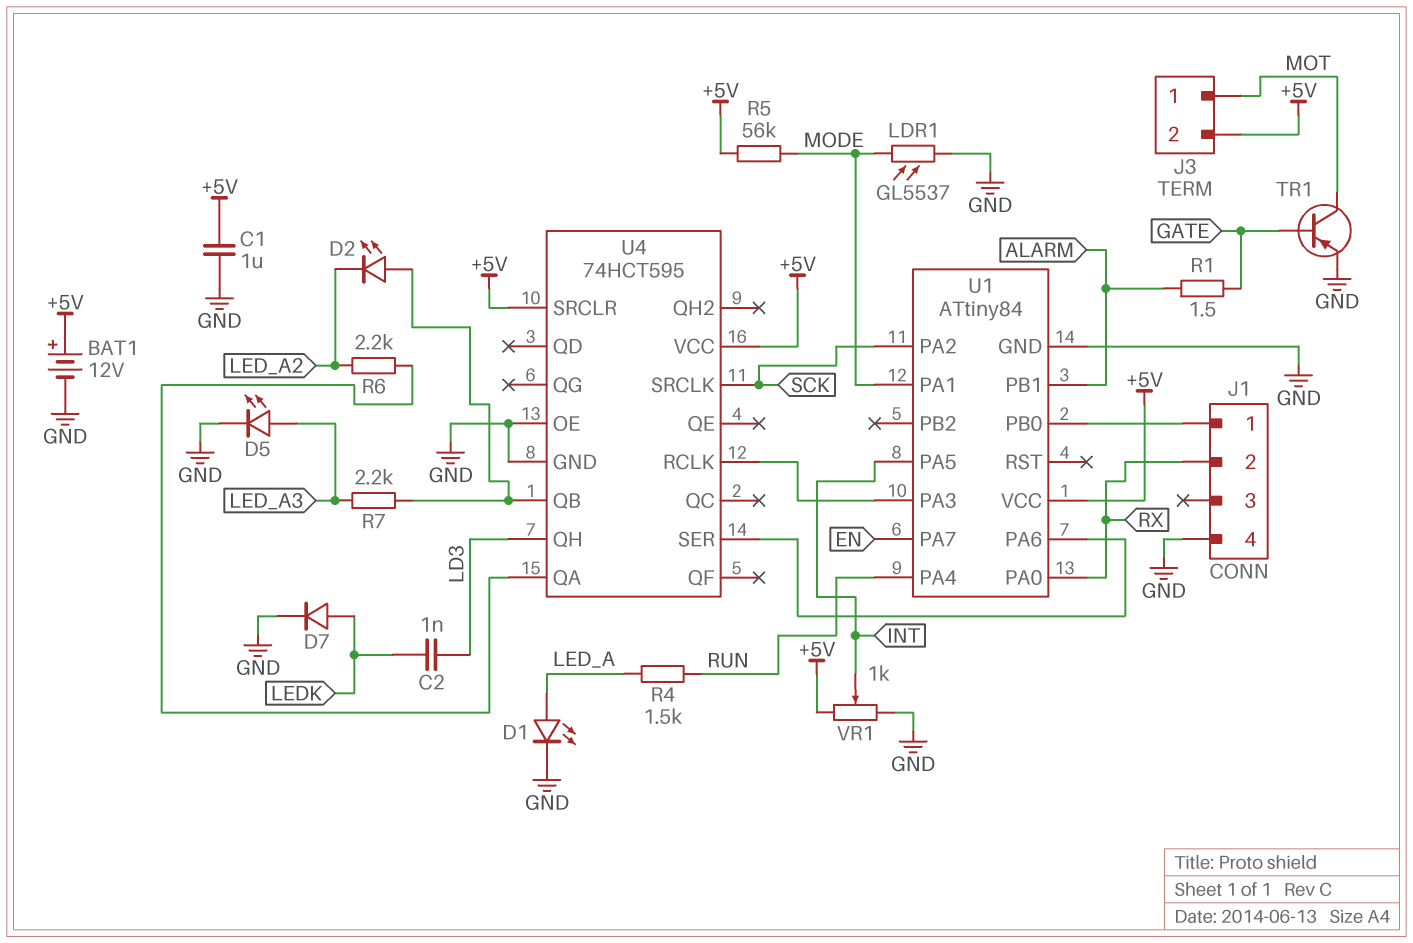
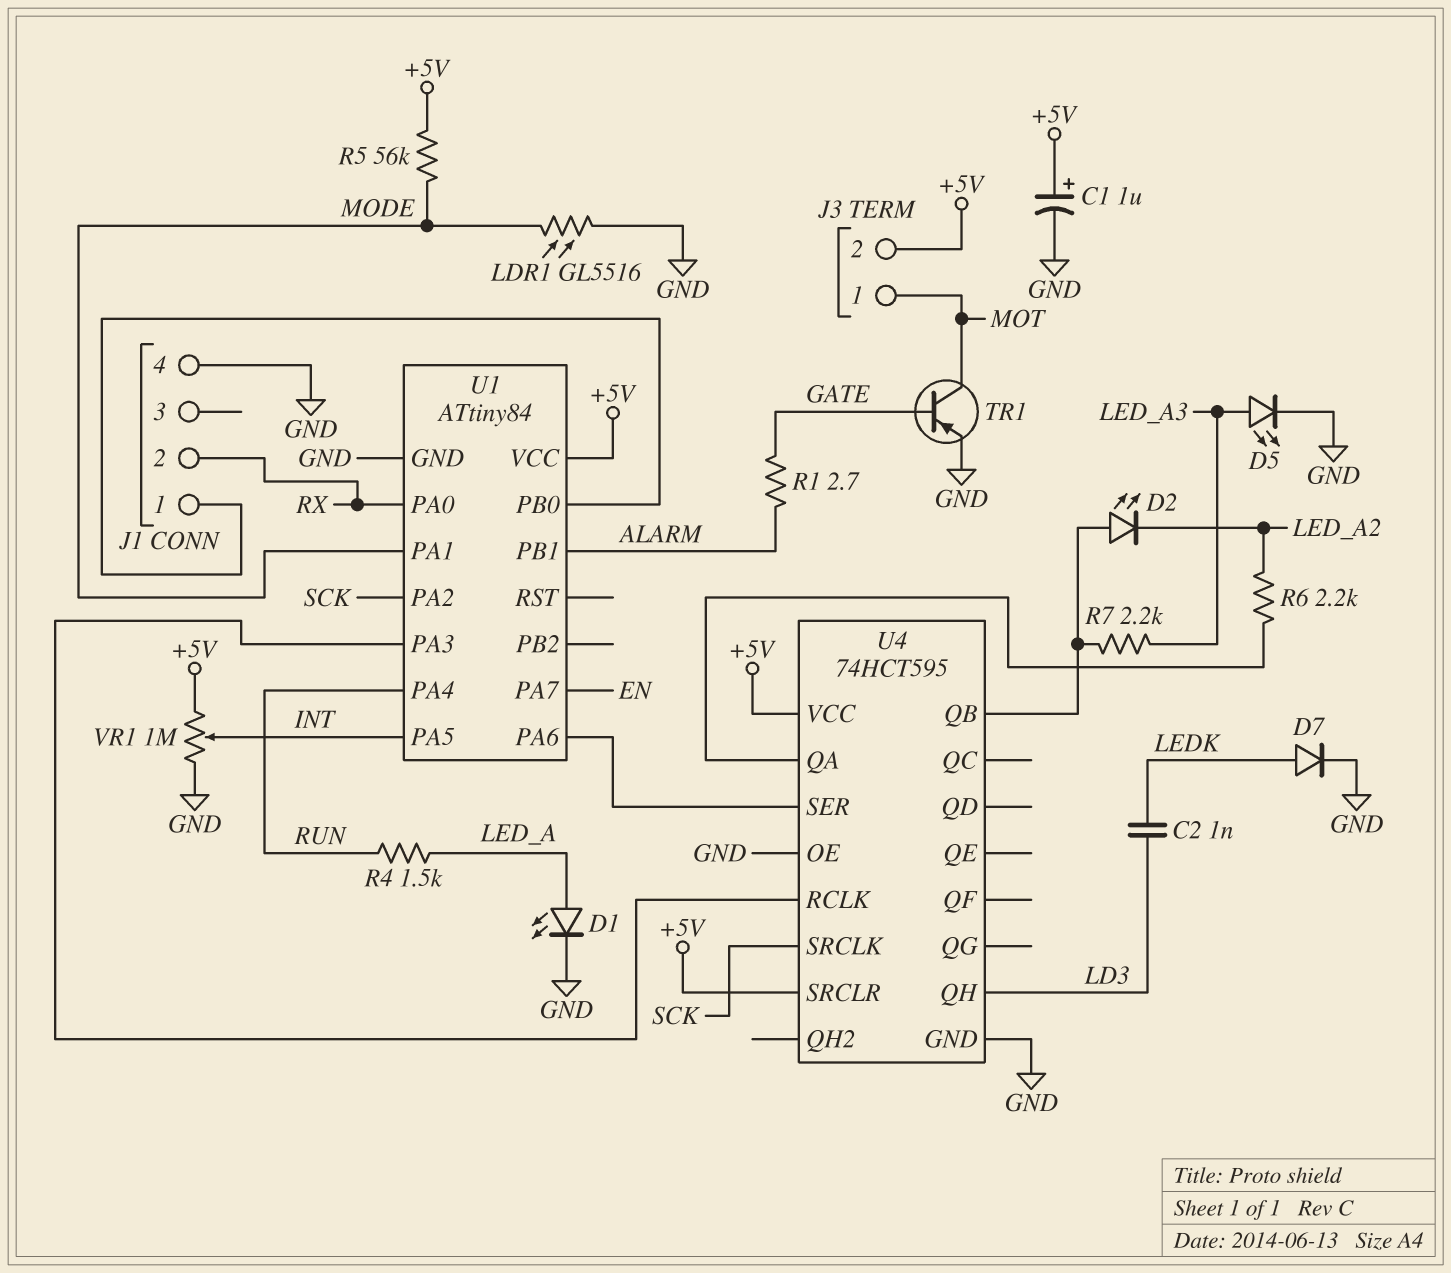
BAT1: 12V (plus +5V, minus GND) -> none
C1: 1uF (+5V, GND) -> 1uF (plus +5V, minus GND)
LDR1: GL5537 (GND, MODE) -> GL5516 (GND, MODE)
R1: 1.5 (ALARM, GATE) -> 2.7 (ALARM, GATE)
VR1: 1k (+5V, GND, wiper INT) -> 1M (+5V, GND, wiper INT)

